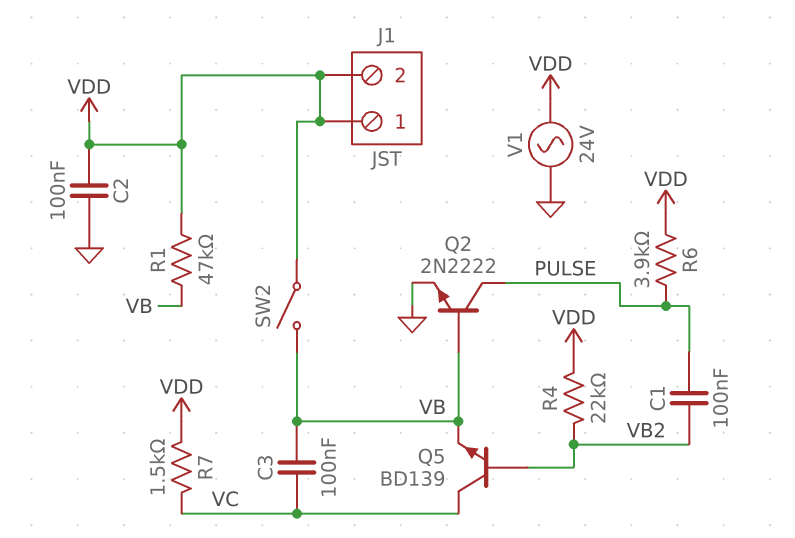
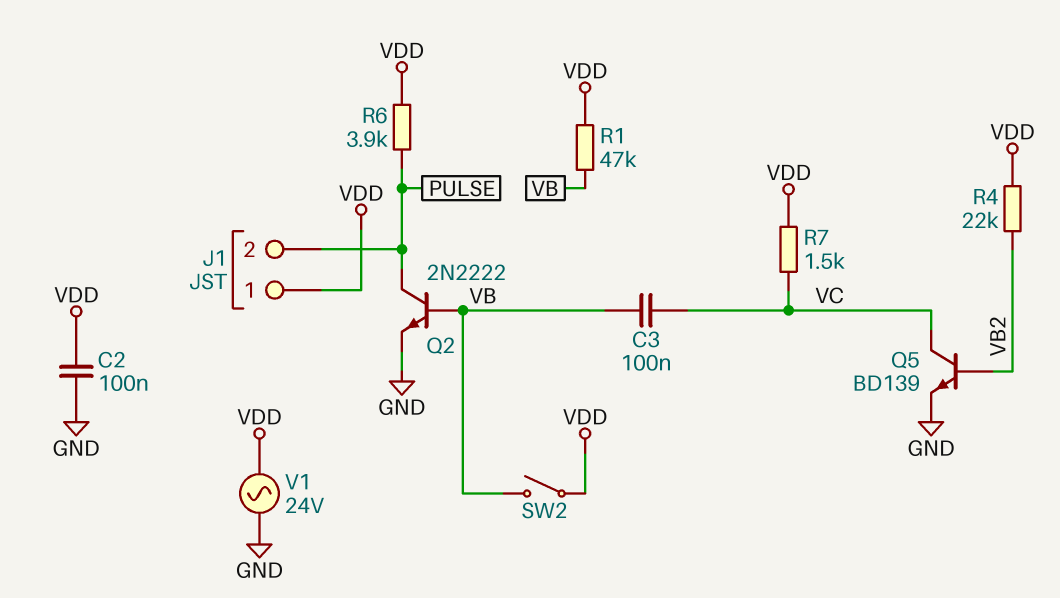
C1: 100nF (PULSE, VB2) -> none
J1 pin 2: VDD -> PULSE
Q5: NPN BD139 (B VB2, C VC, E VB) -> NPN BD139 (B VB2, C VC, E GND)

